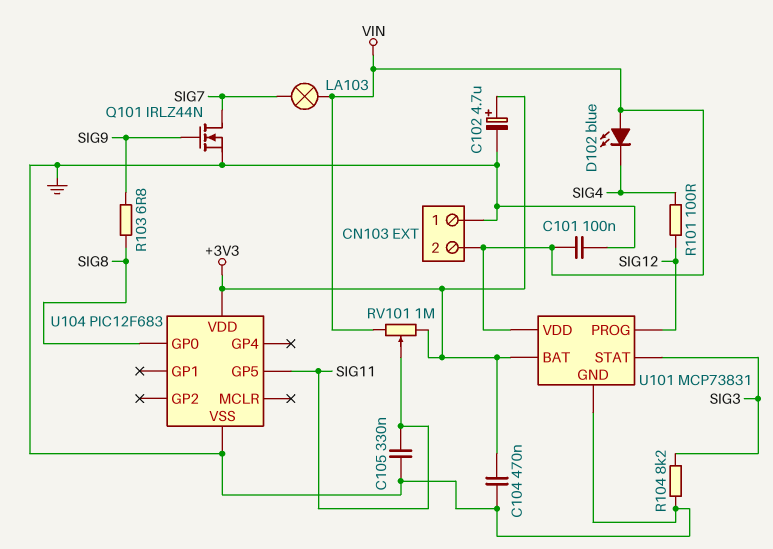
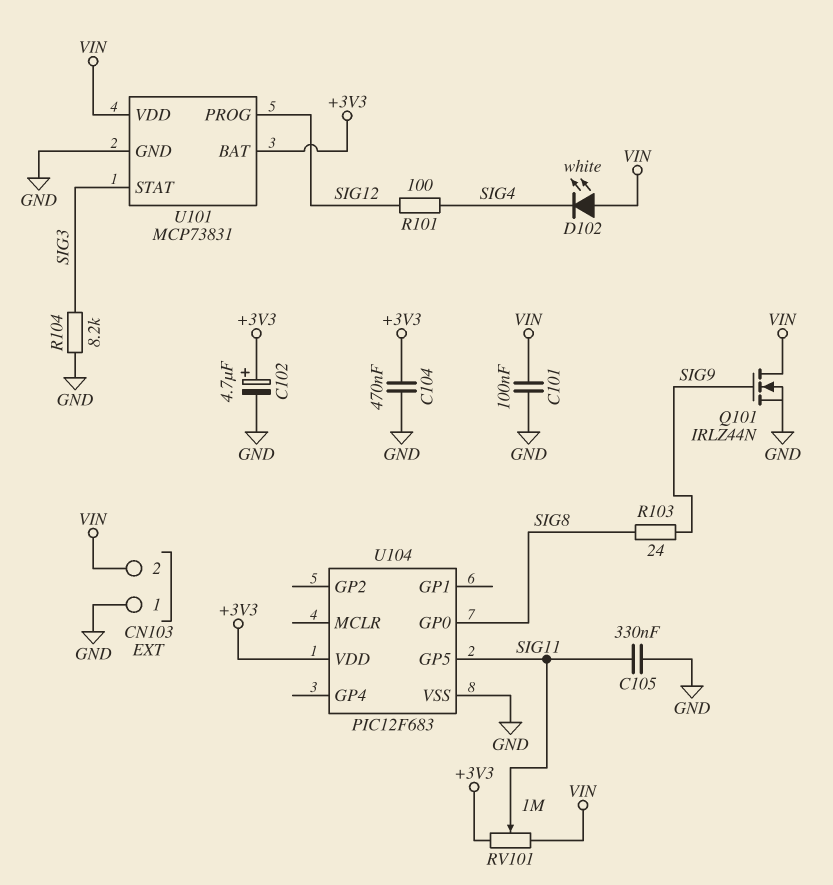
D102: LED blue (A VIN, K SIG4) -> LED white (A VIN, K SIG4)
LA103: lamp (SIG7, VIN) -> none
Q101: NMOS IRLZ44N (G SIG9, D SIG7, S GND) -> NMOS IRLZ44N (G SIG9, D VIN, S GND)
R103: 6.8 (SIG8, SIG9) -> 24 (SIG8, SIG9)

